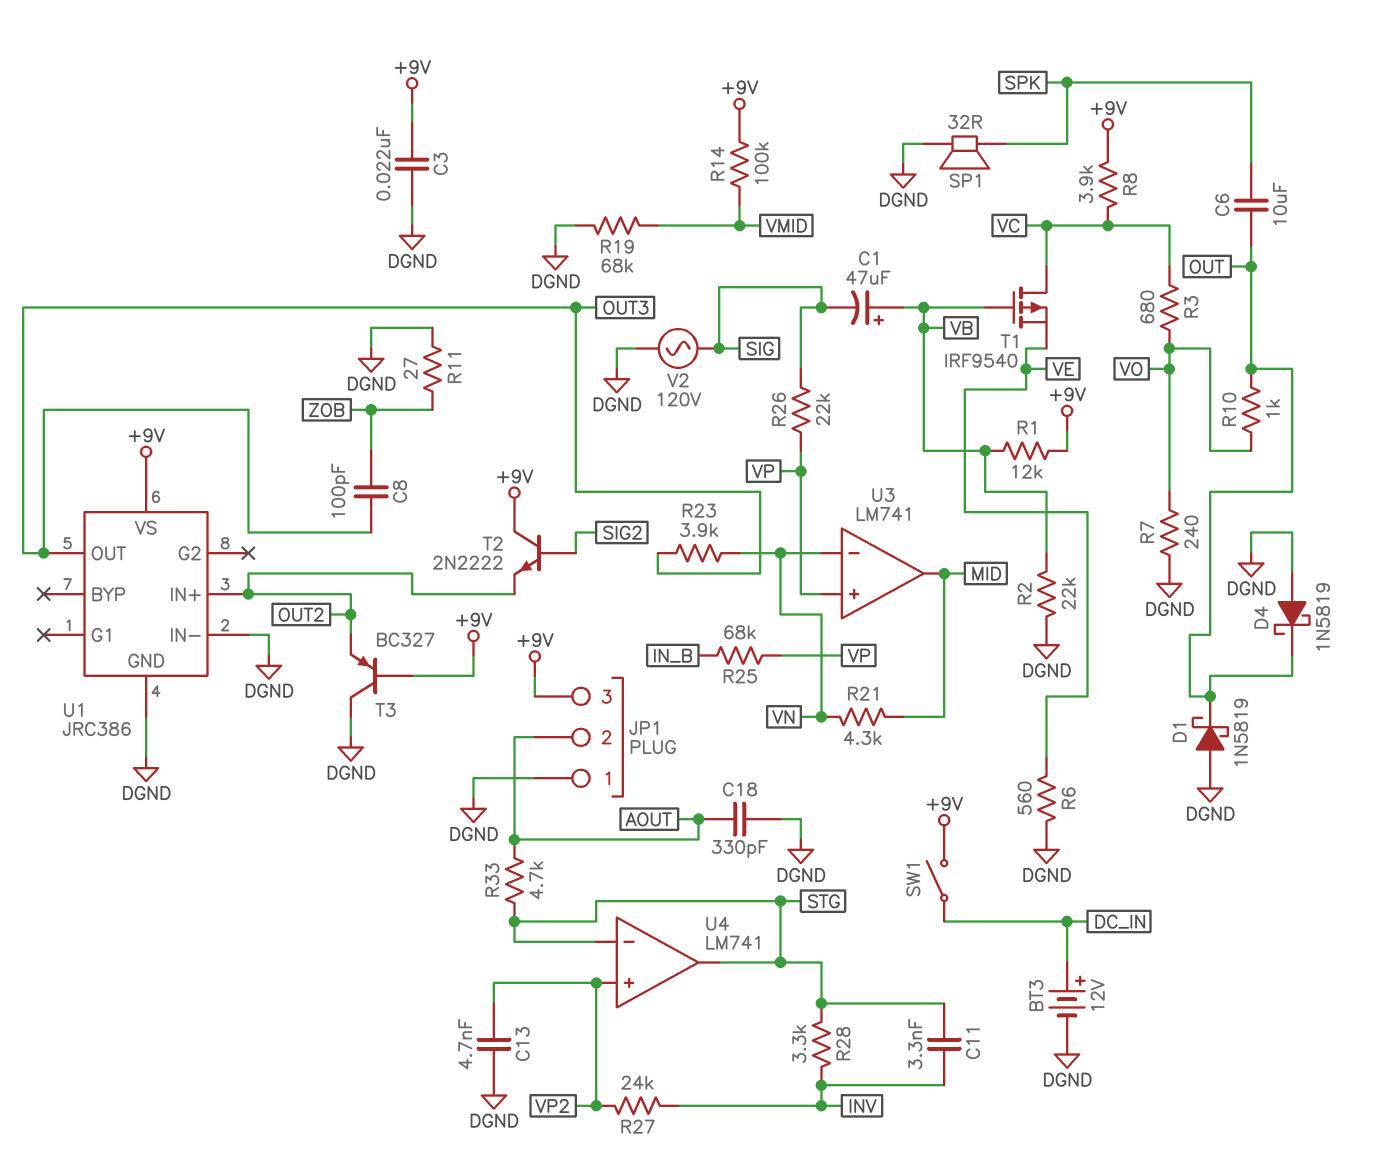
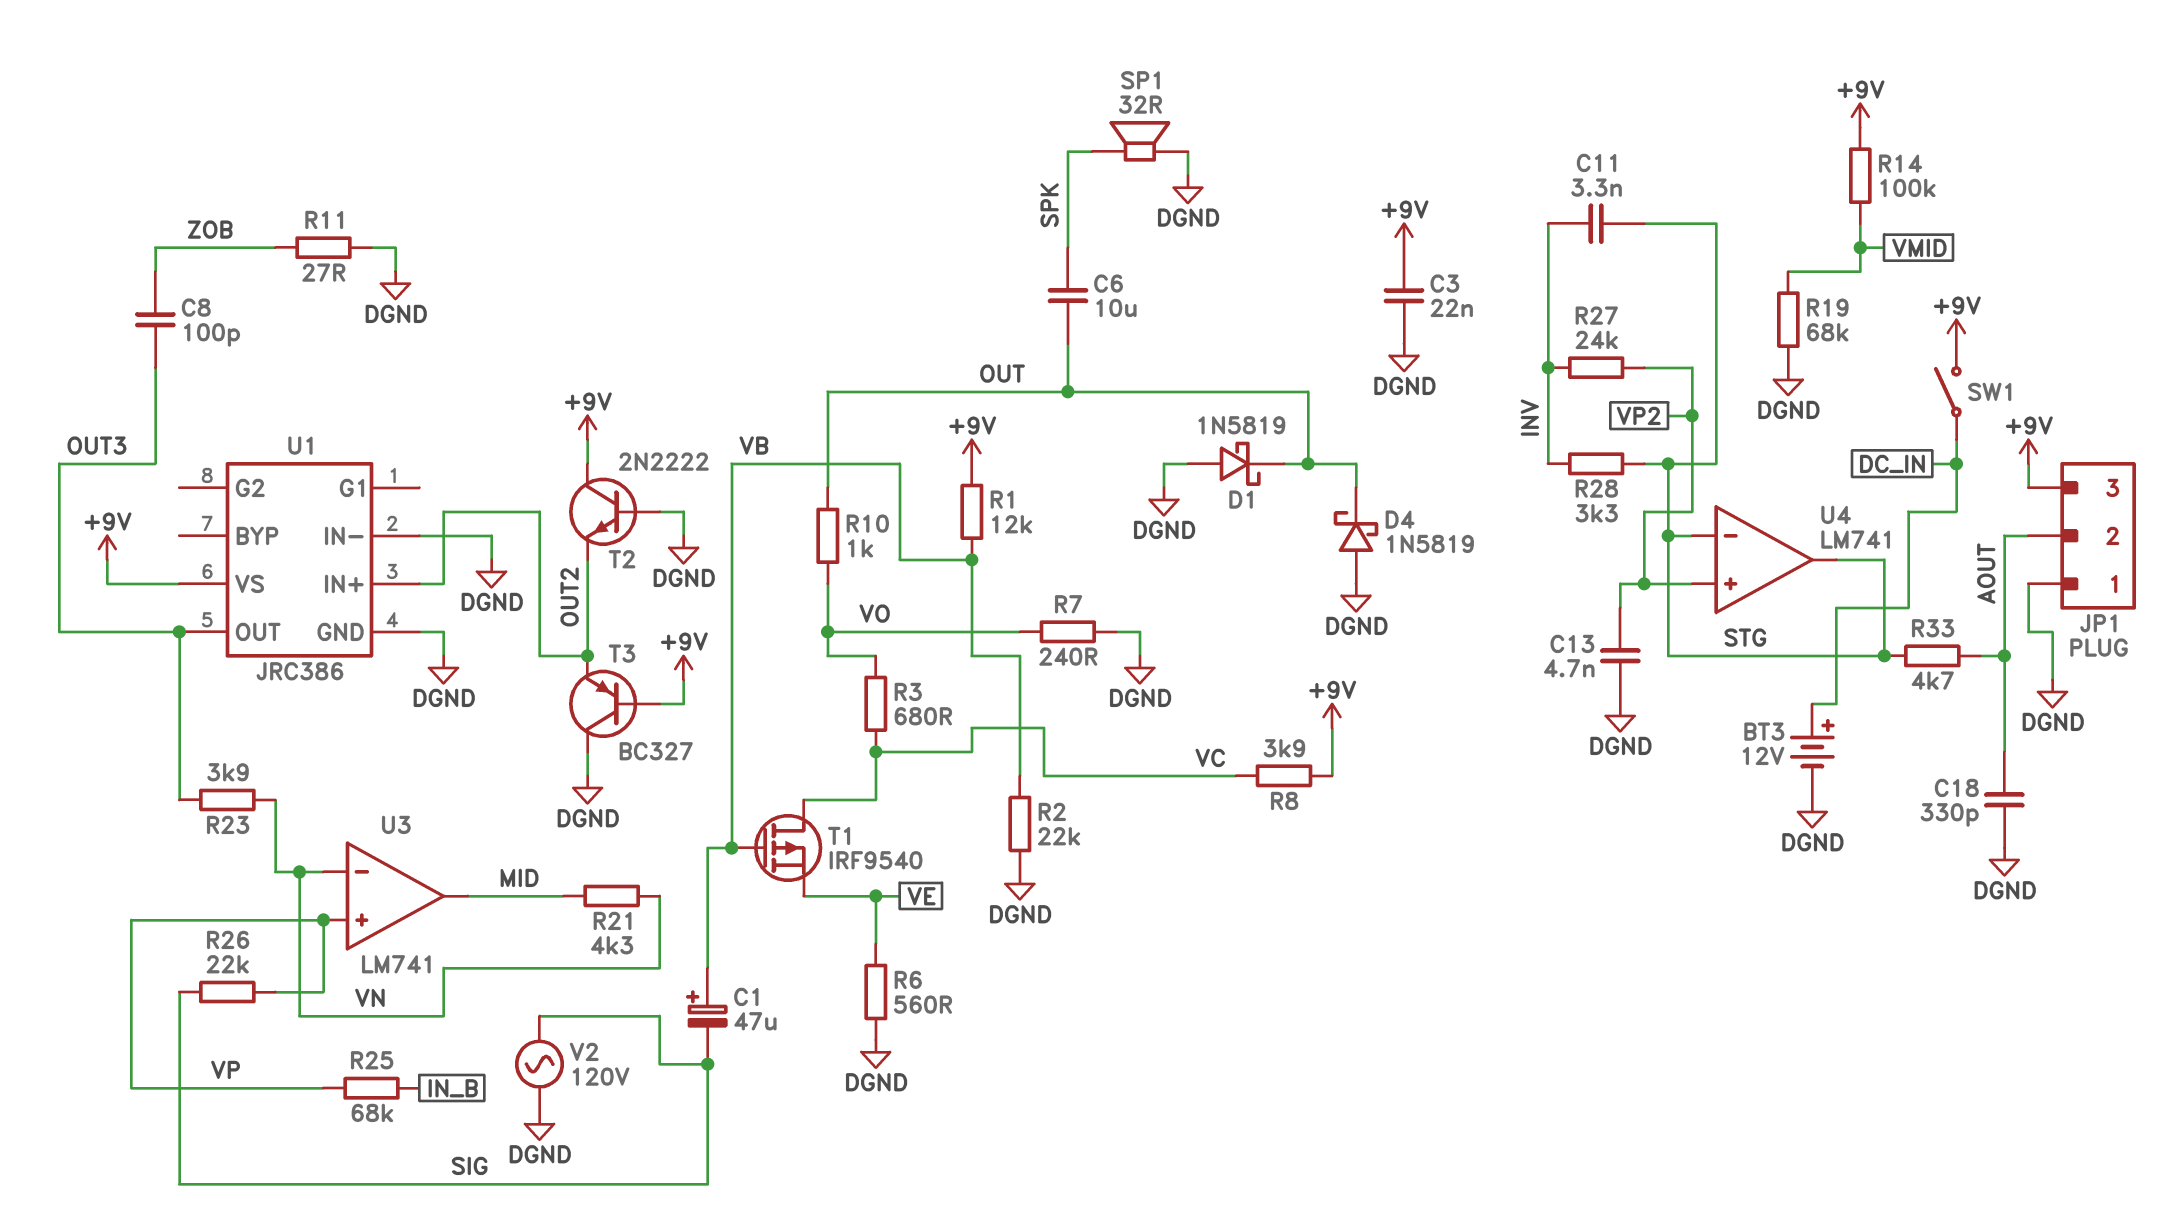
T2: NPN 2N2222 (B SIG2, C +9V, E OUT2) -> NPN 2N2222 (B DGND, C +9V, E OUT2)

